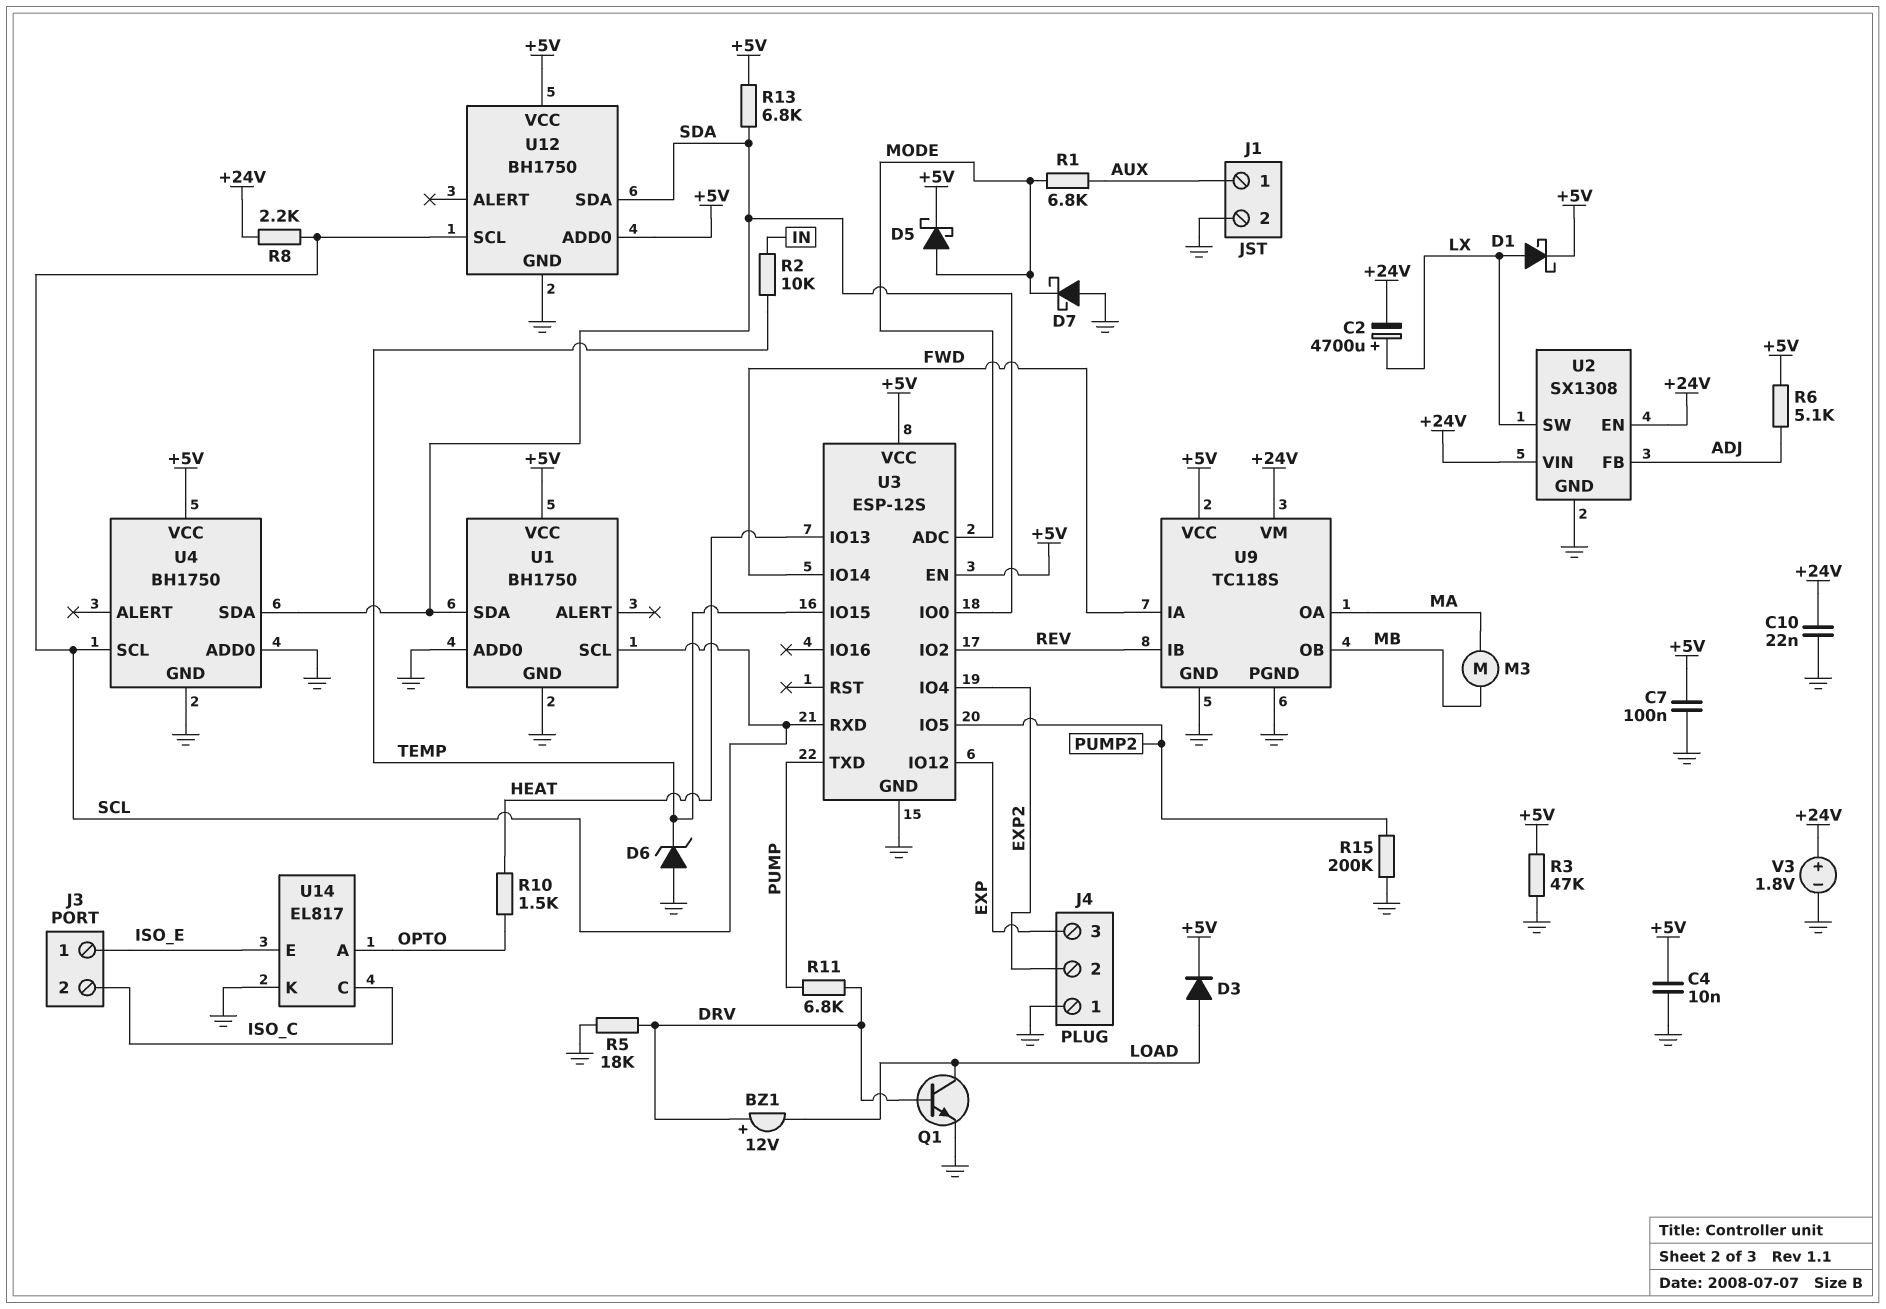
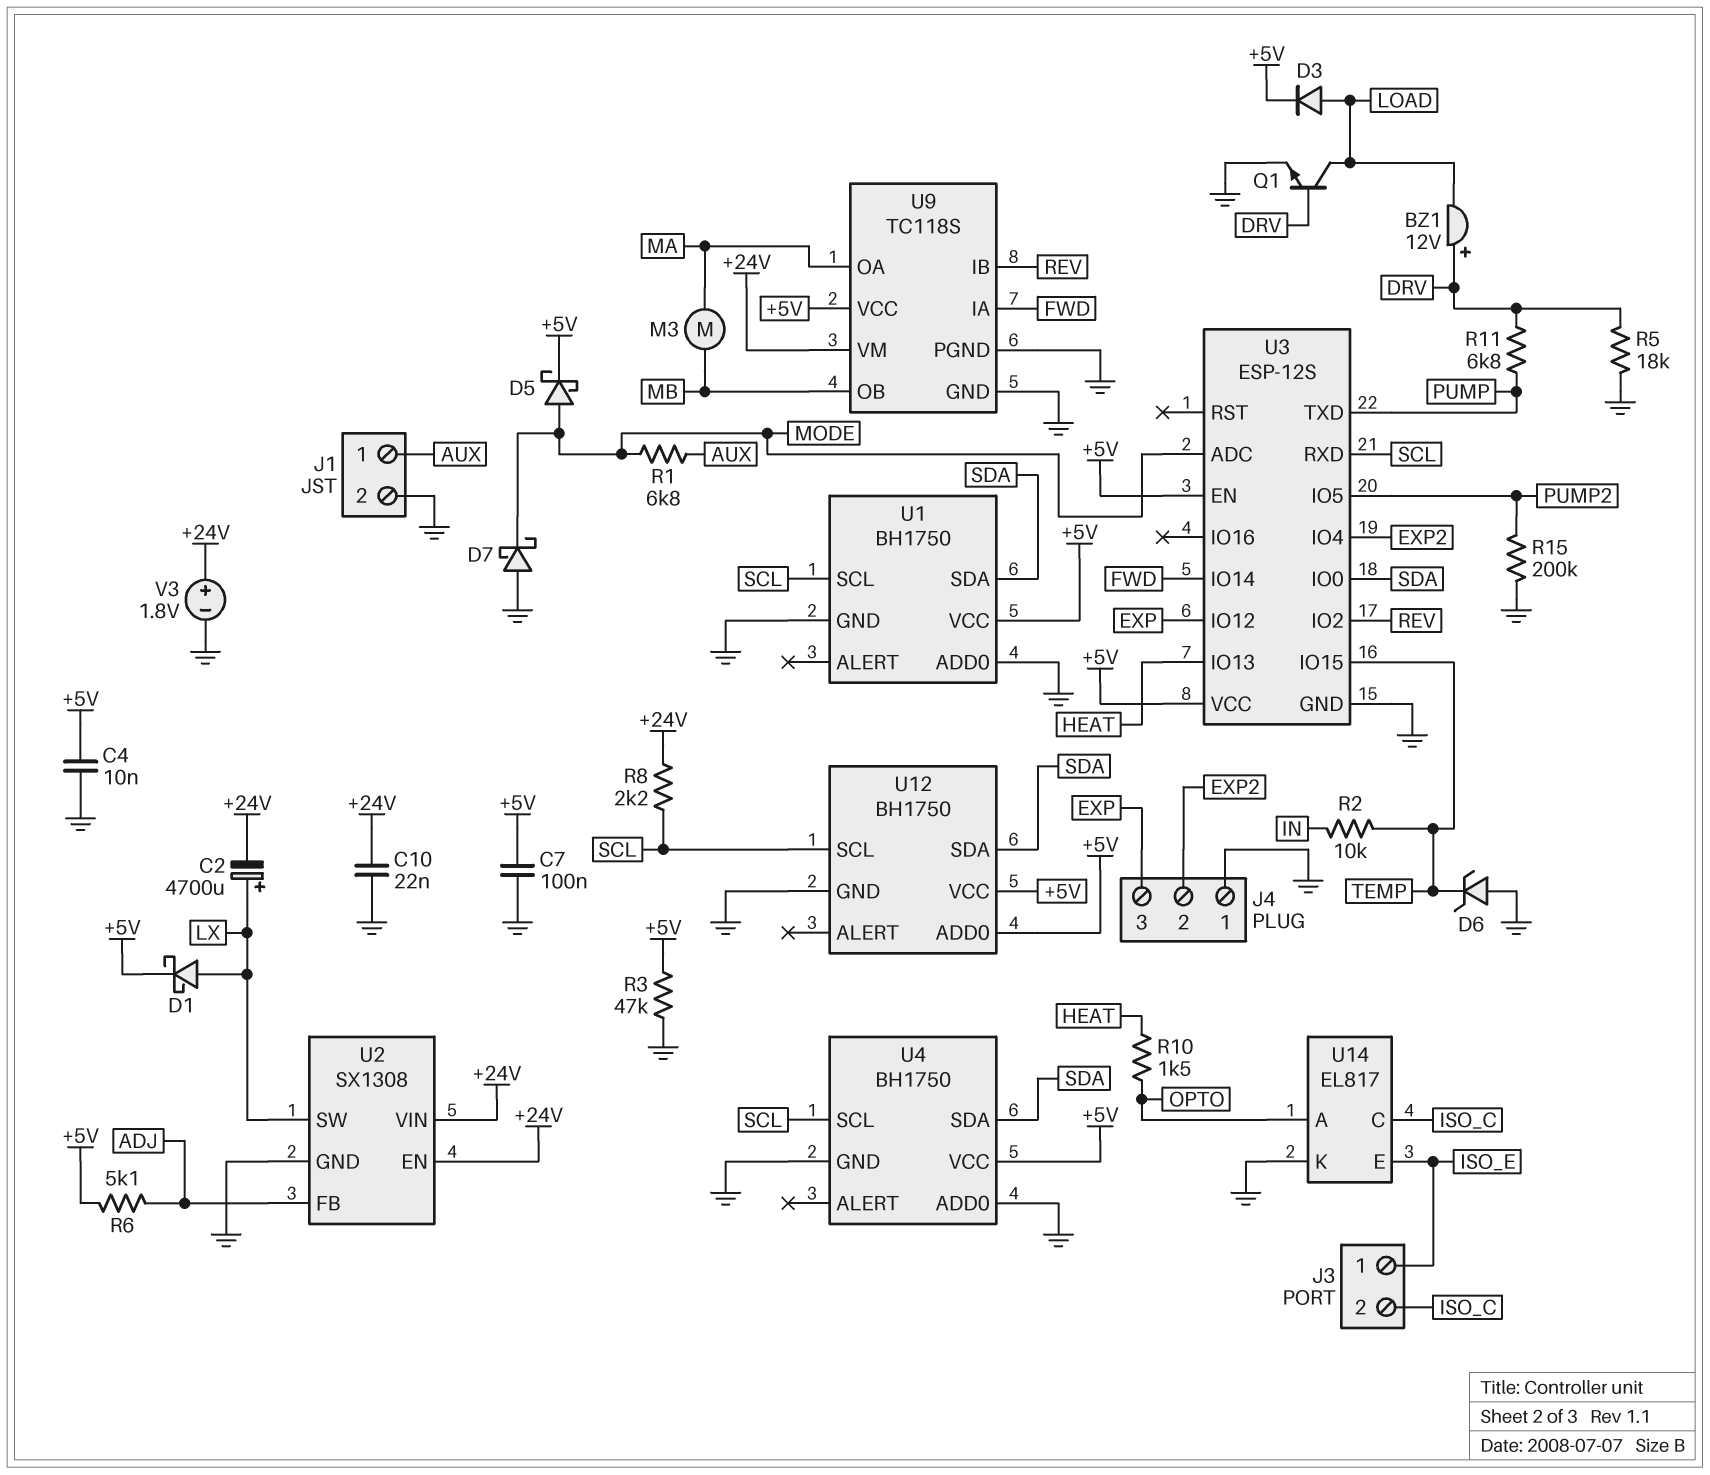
R13: 6.8k (+5V, SDA) -> none

